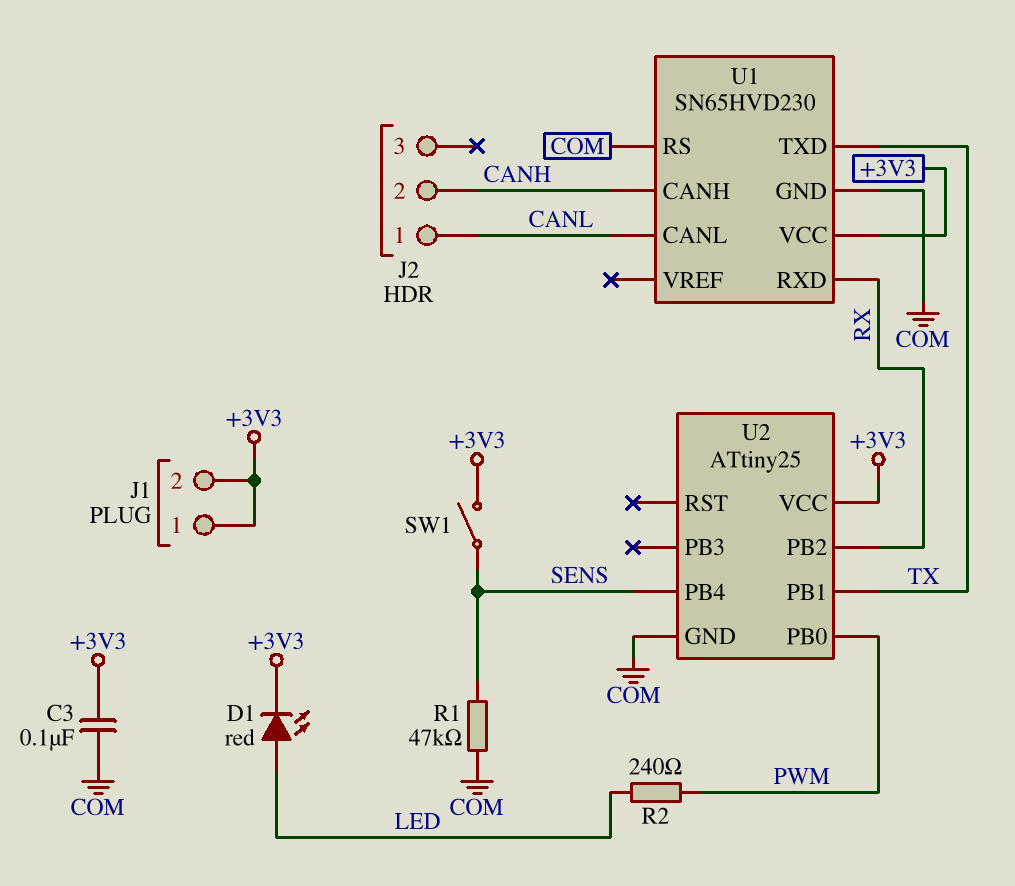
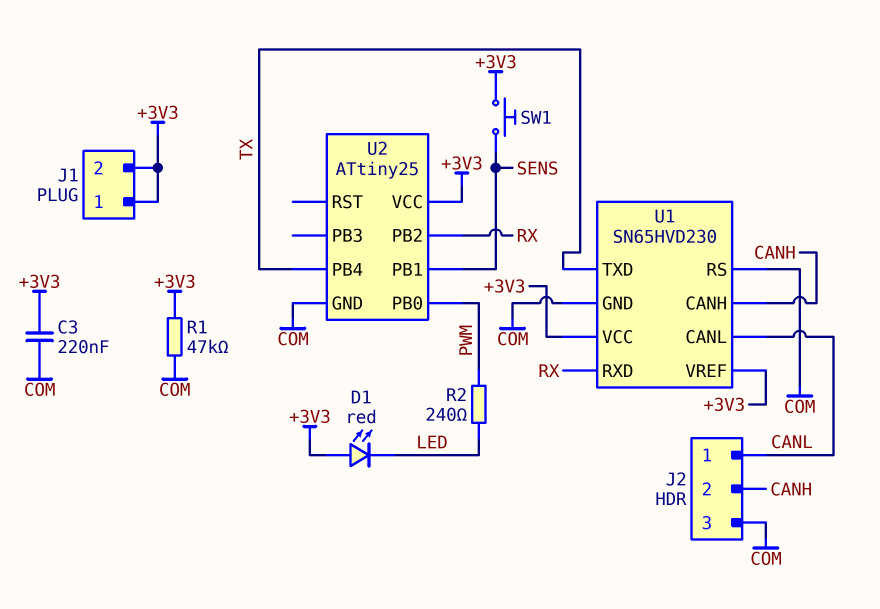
C3: 100nF (+3V3, COM) -> 220nF (+3V3, COM)
D1: LED red (A LED, K +3V3) -> LED red (A +3V3, K LED)
J2 pin 3: none -> COM
R1: 47k (COM, SENS) -> 47k (+3V3, COM)
SW1: switch (+3V3, SENS) -> button (+3V3, SENS)
U1 pin VREF: none -> +3V3
U2 pin PB1: TX -> SENS
U2 pin PB4: SENS -> TX

